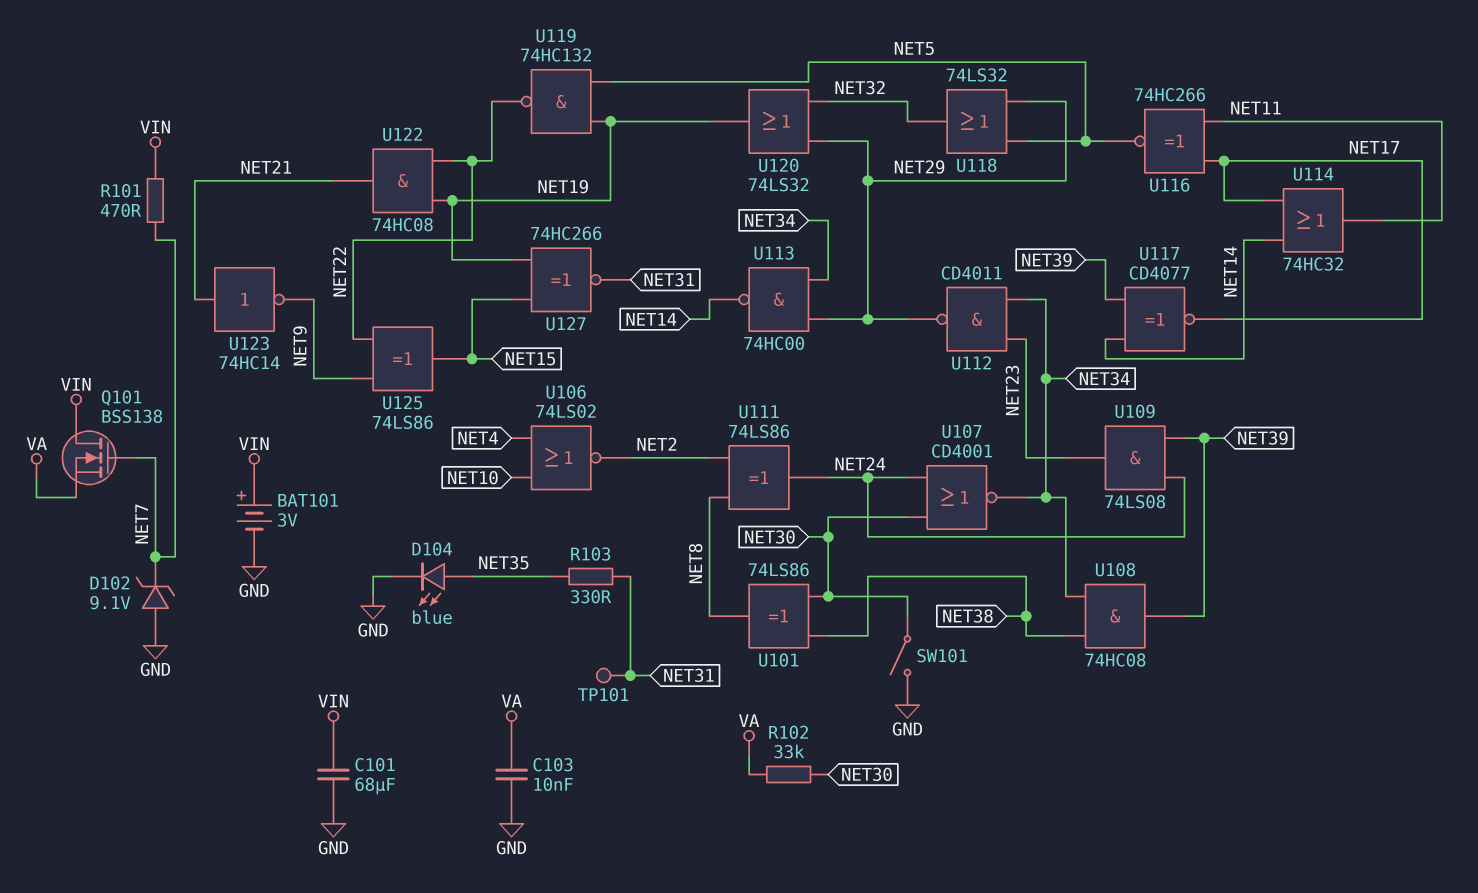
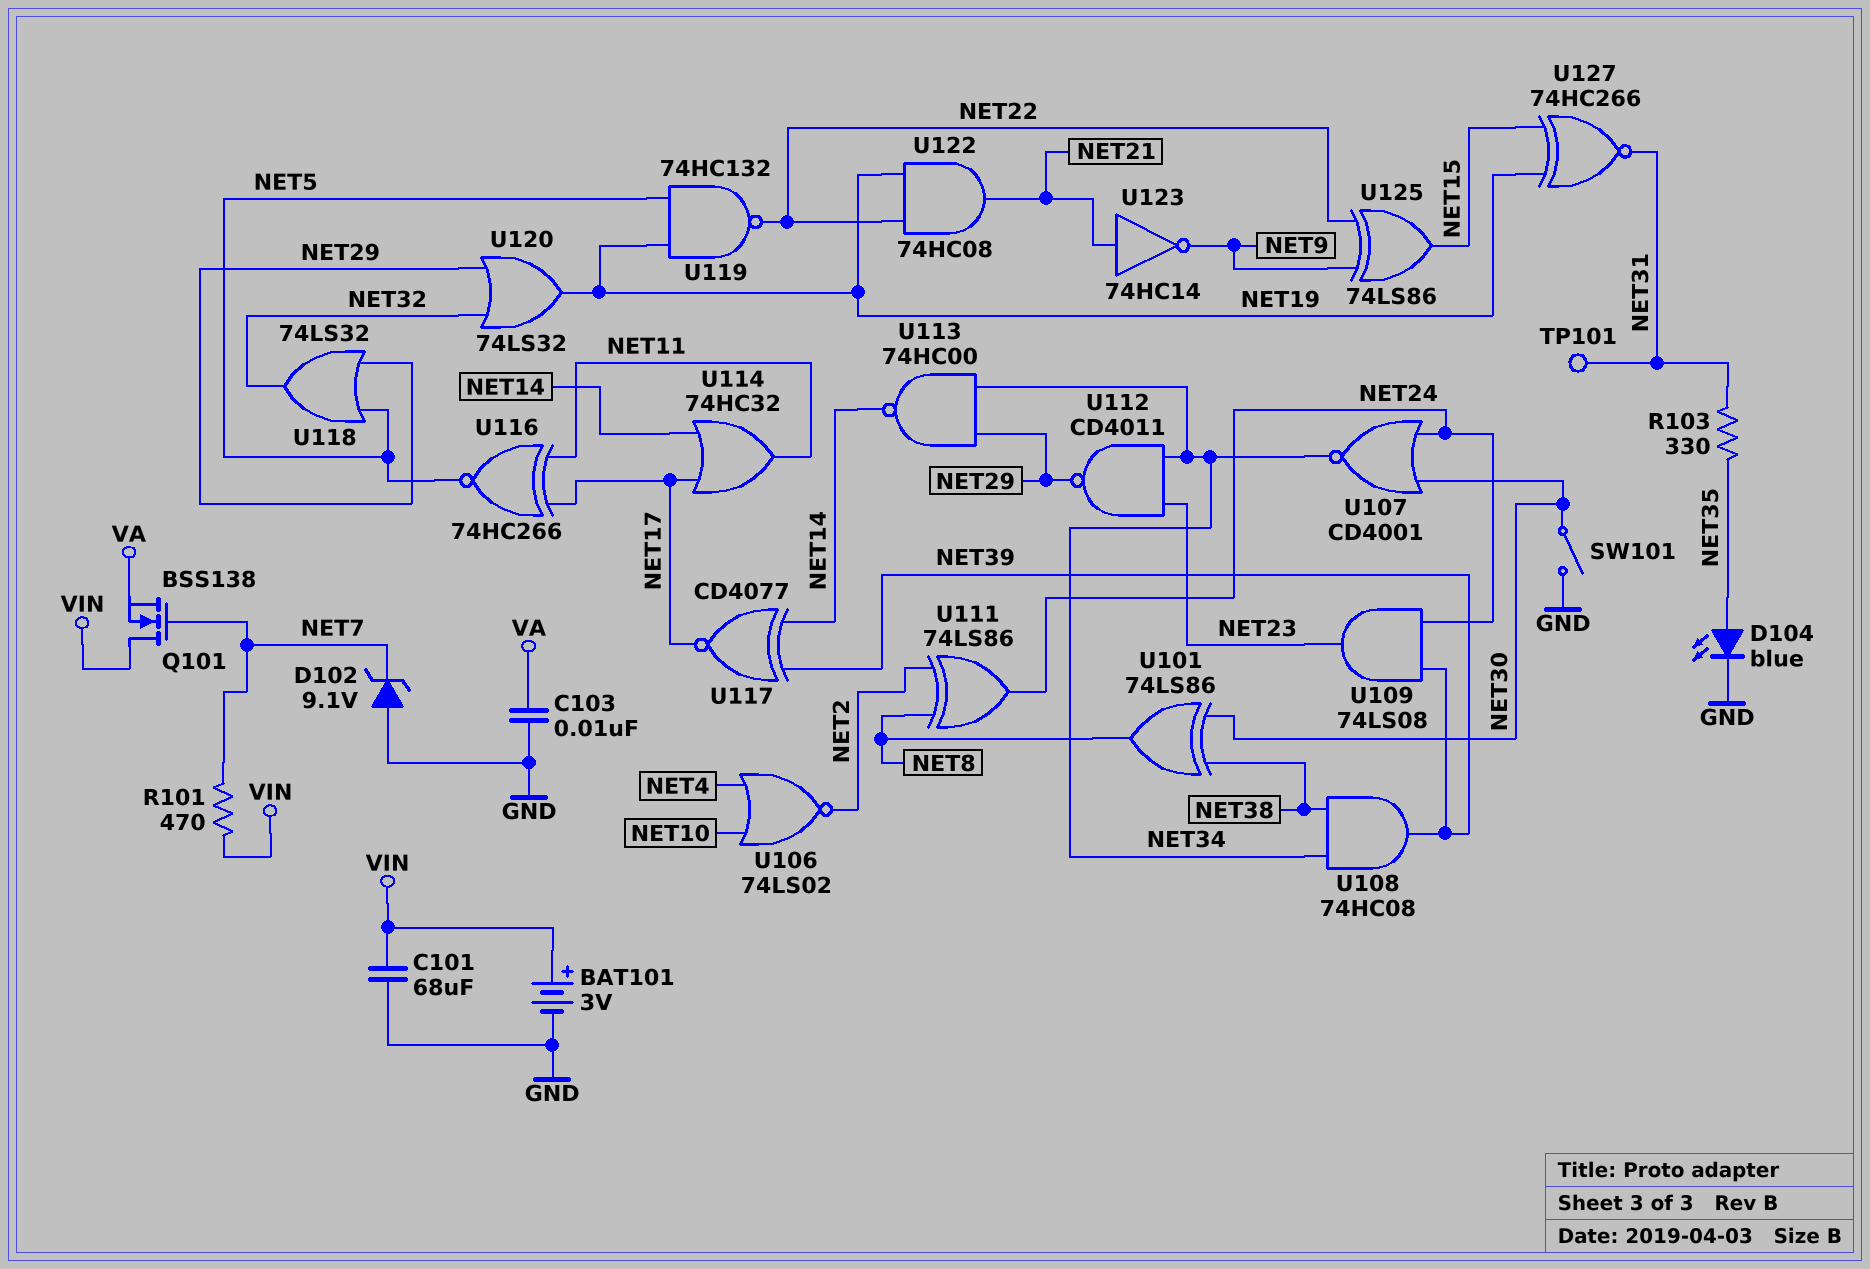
R102: 33k (NET30, VA) -> none

